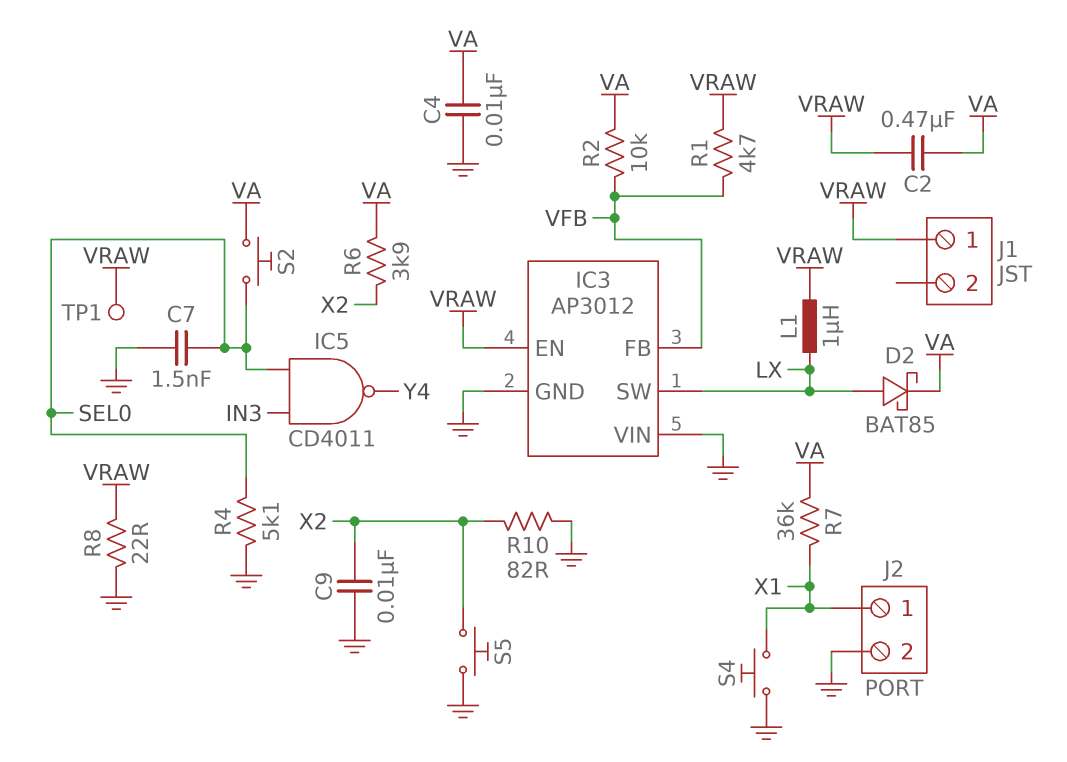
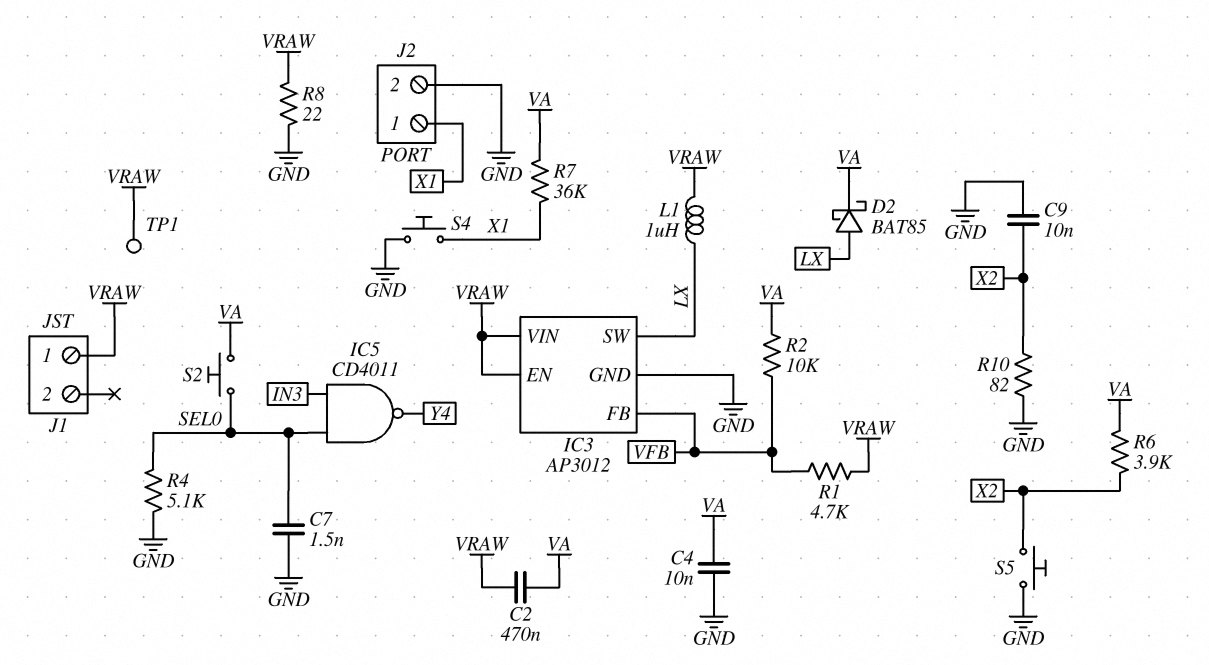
IC3 pin VIN: GND -> VRAW

